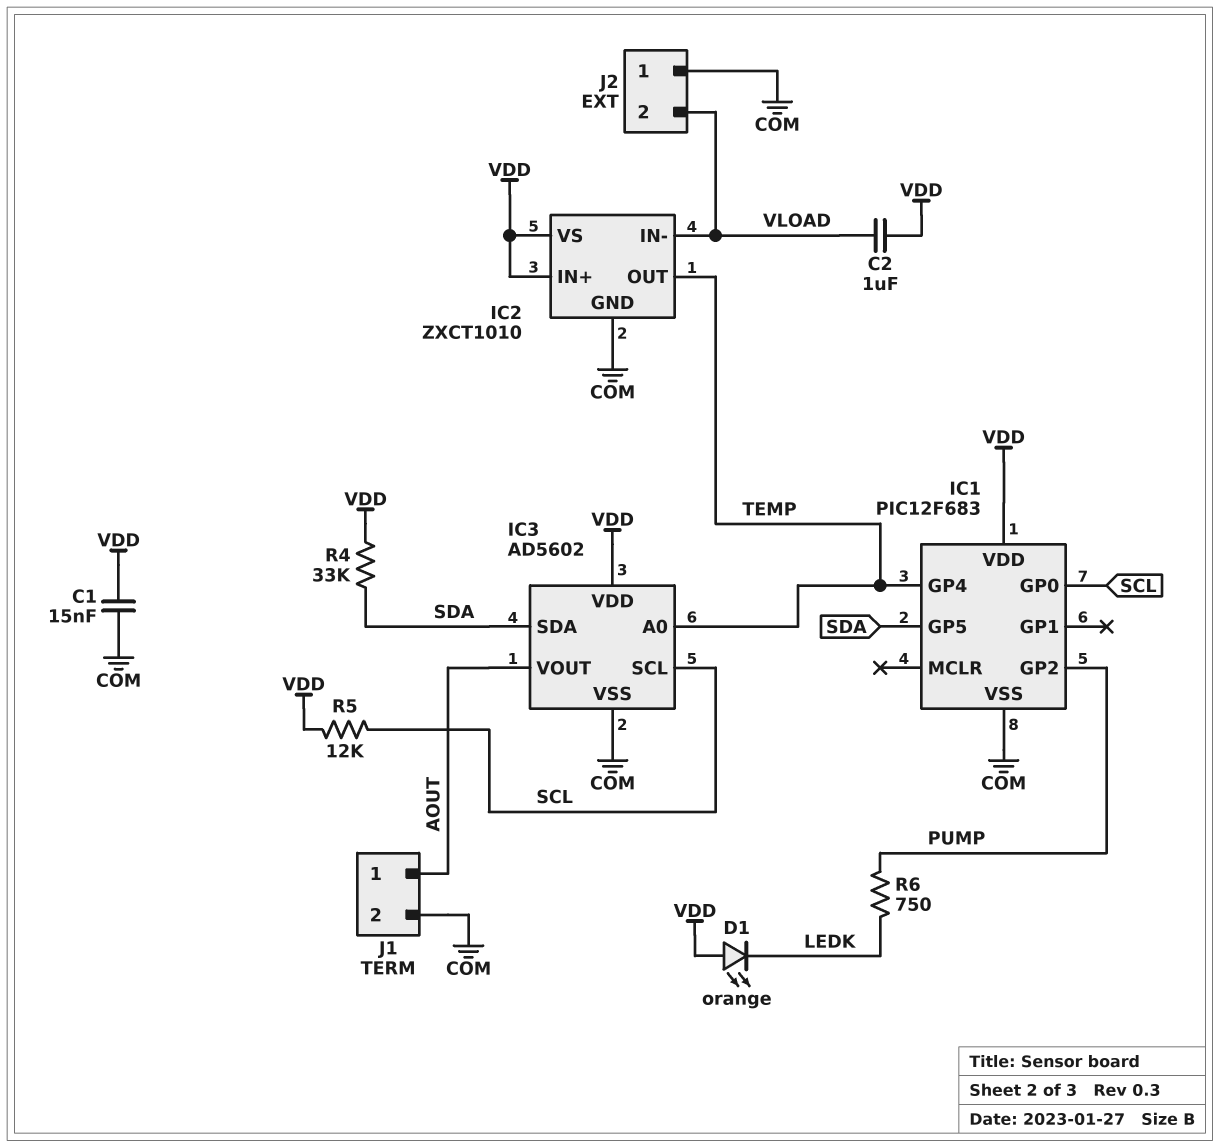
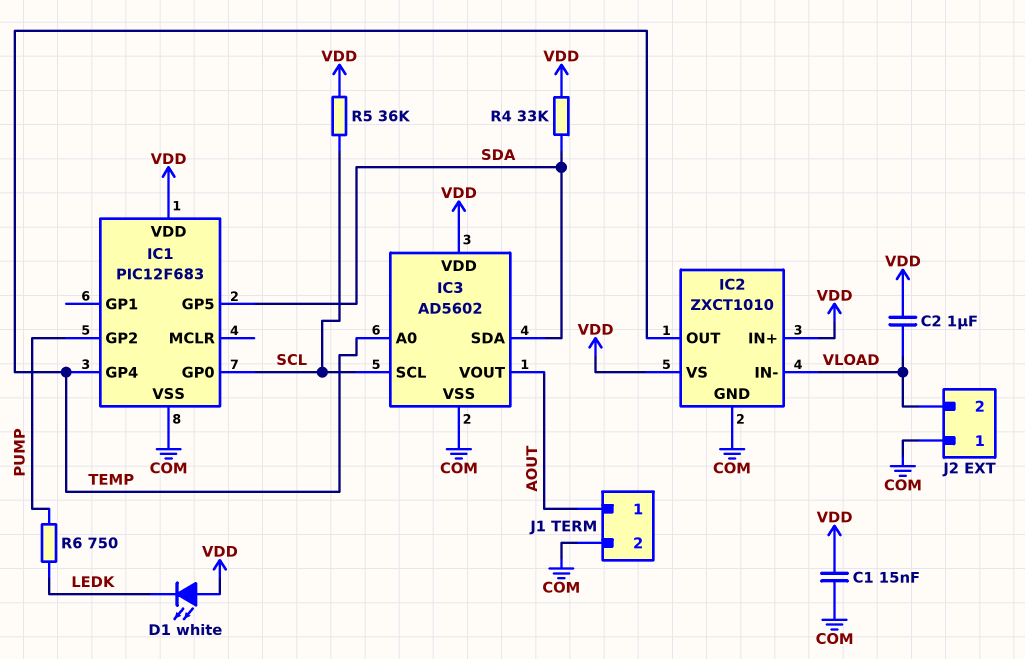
D1: LED orange (A VDD, K LEDK) -> LED white (A VDD, K LEDK)
R5: 12k (SCL, VDD) -> 36k (SCL, VDD)

